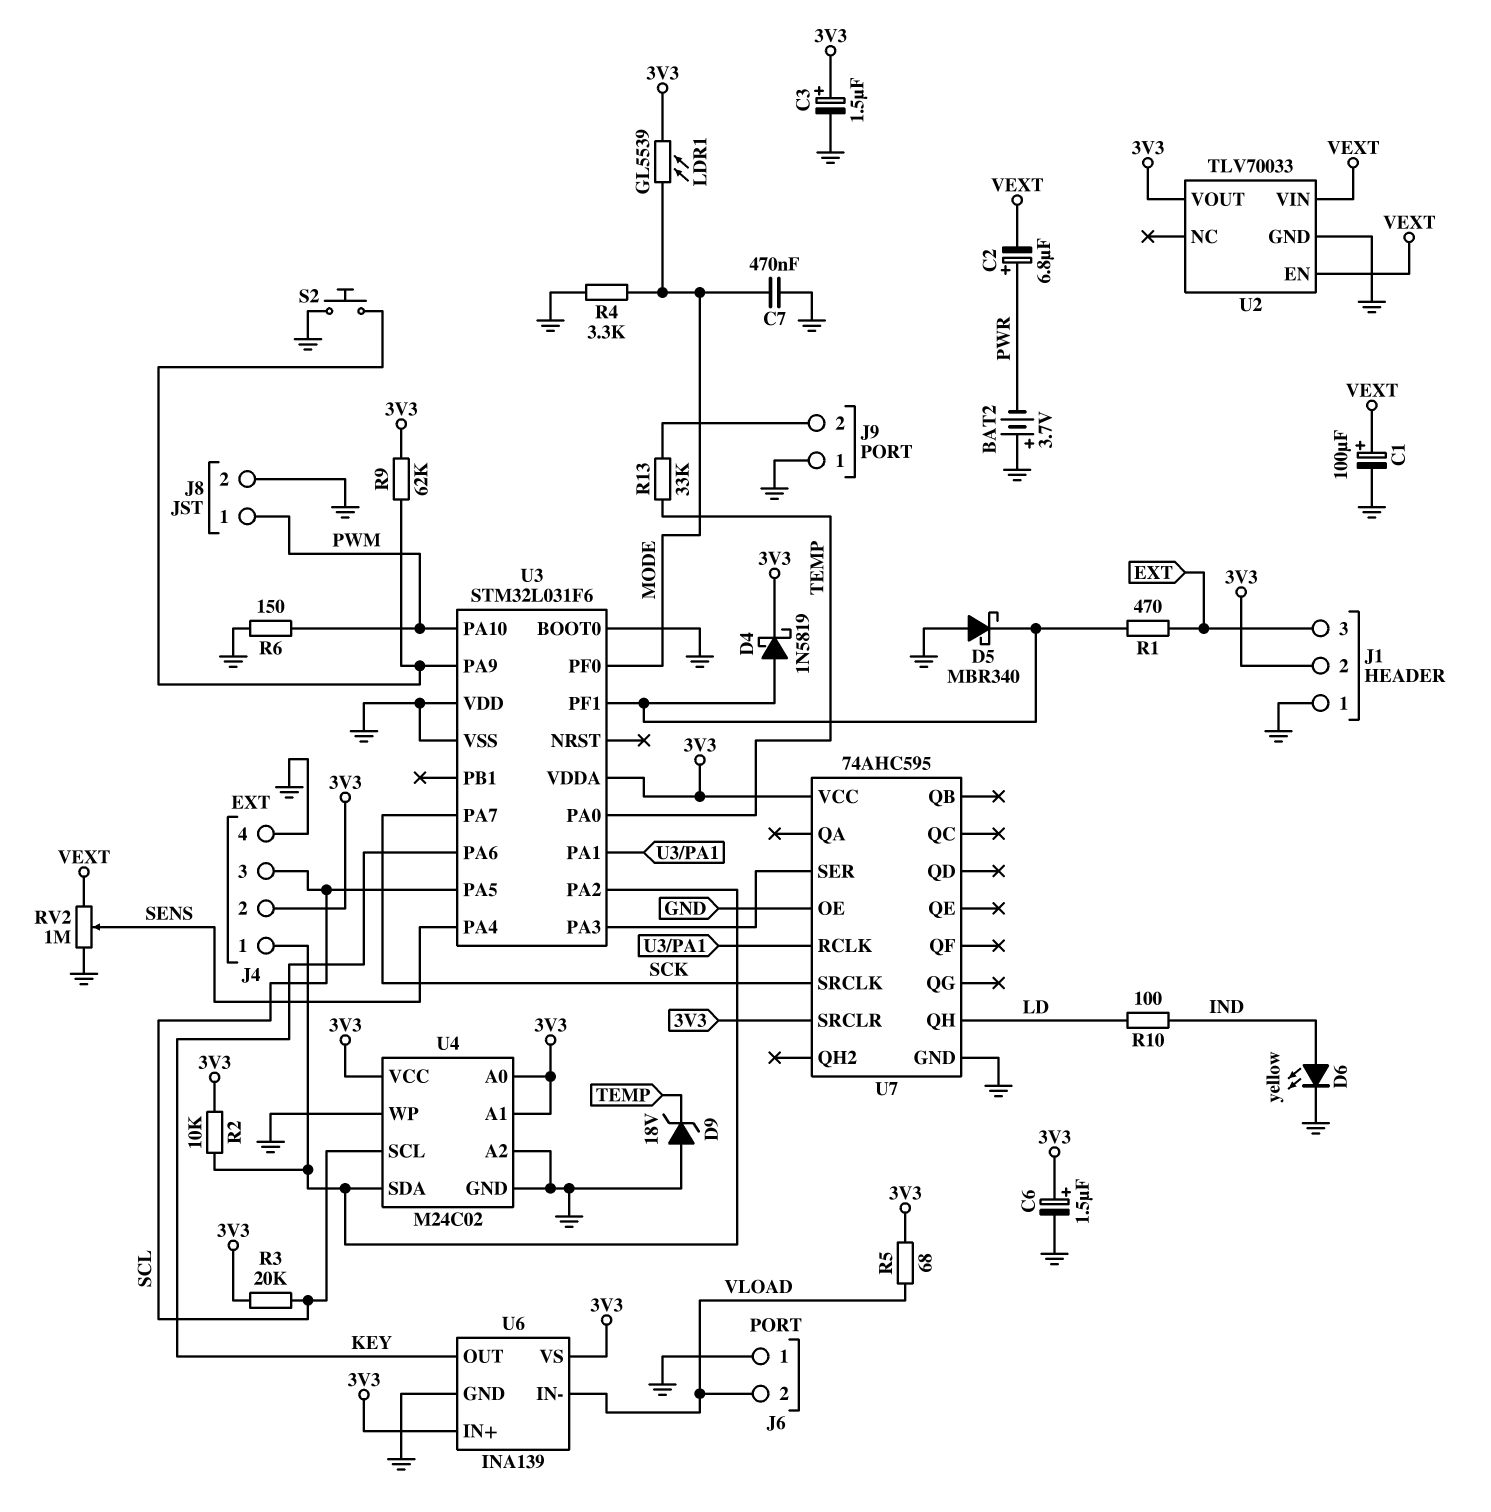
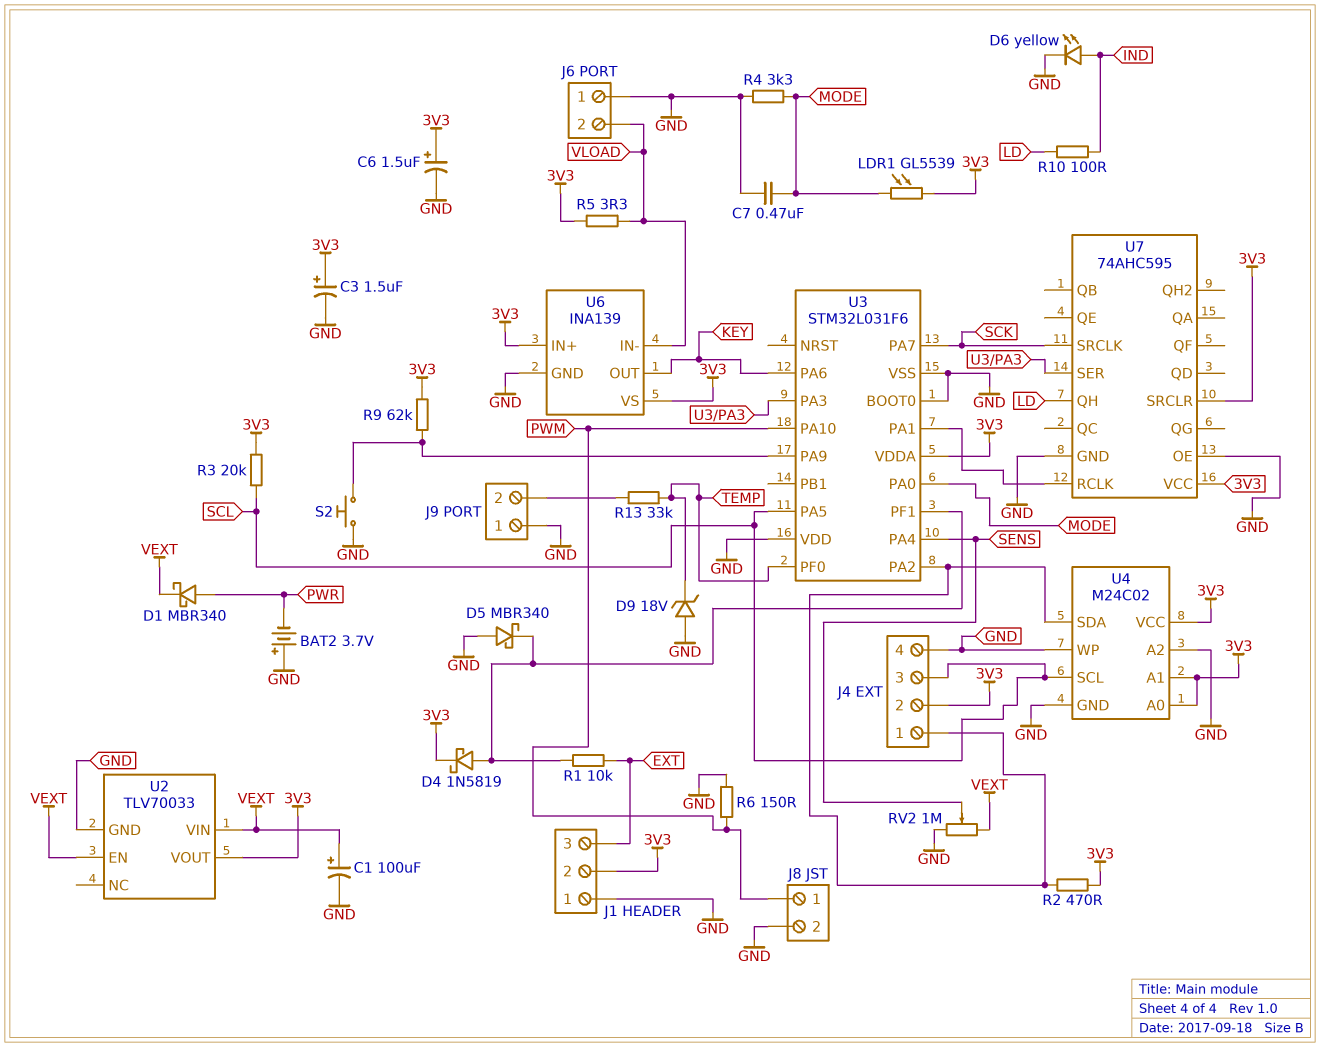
C2: 6.8uF (plus PWR, minus VEXT) -> none
D1: none -> schottky MBR340 (A PWR, K VEXT)
R1: 470 (EXT, U3/PF1) -> 10k (EXT, U3/PF1)
R2: 10k (3V3, J4/1) -> 470 (3V3, J4/1)
R5: 68 (3V3, VLOAD) -> 3.3 (3V3, VLOAD)
U3 pin PA0: TEMP -> MODE
U3 pin PF0: MODE -> TEMP

